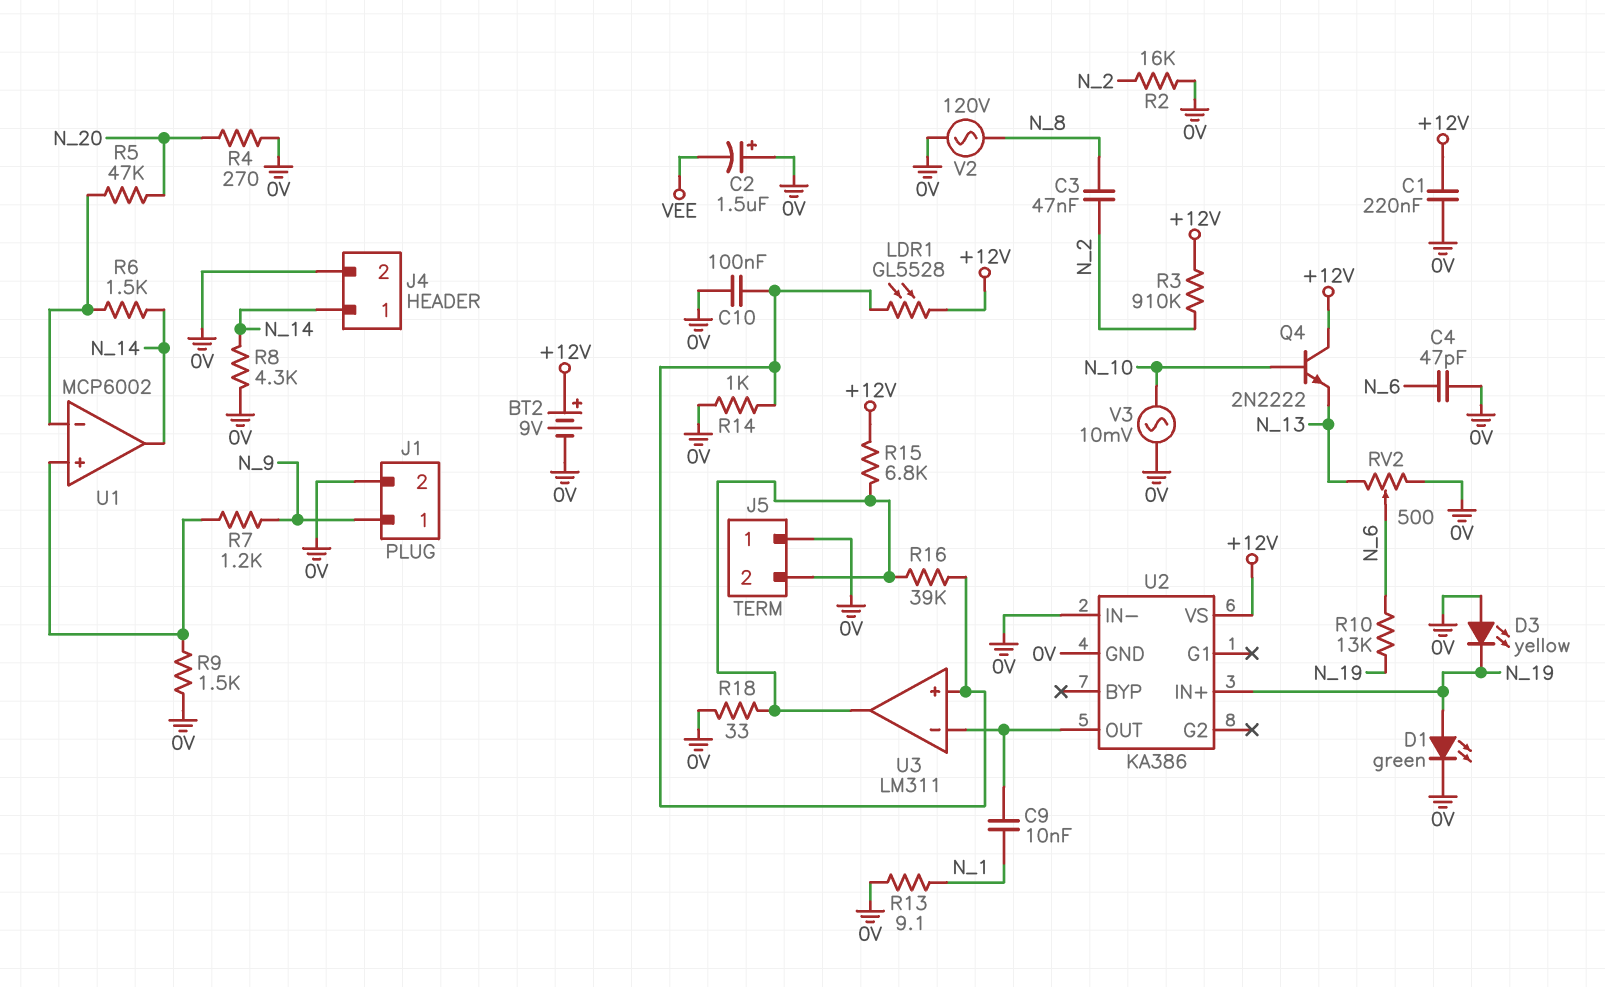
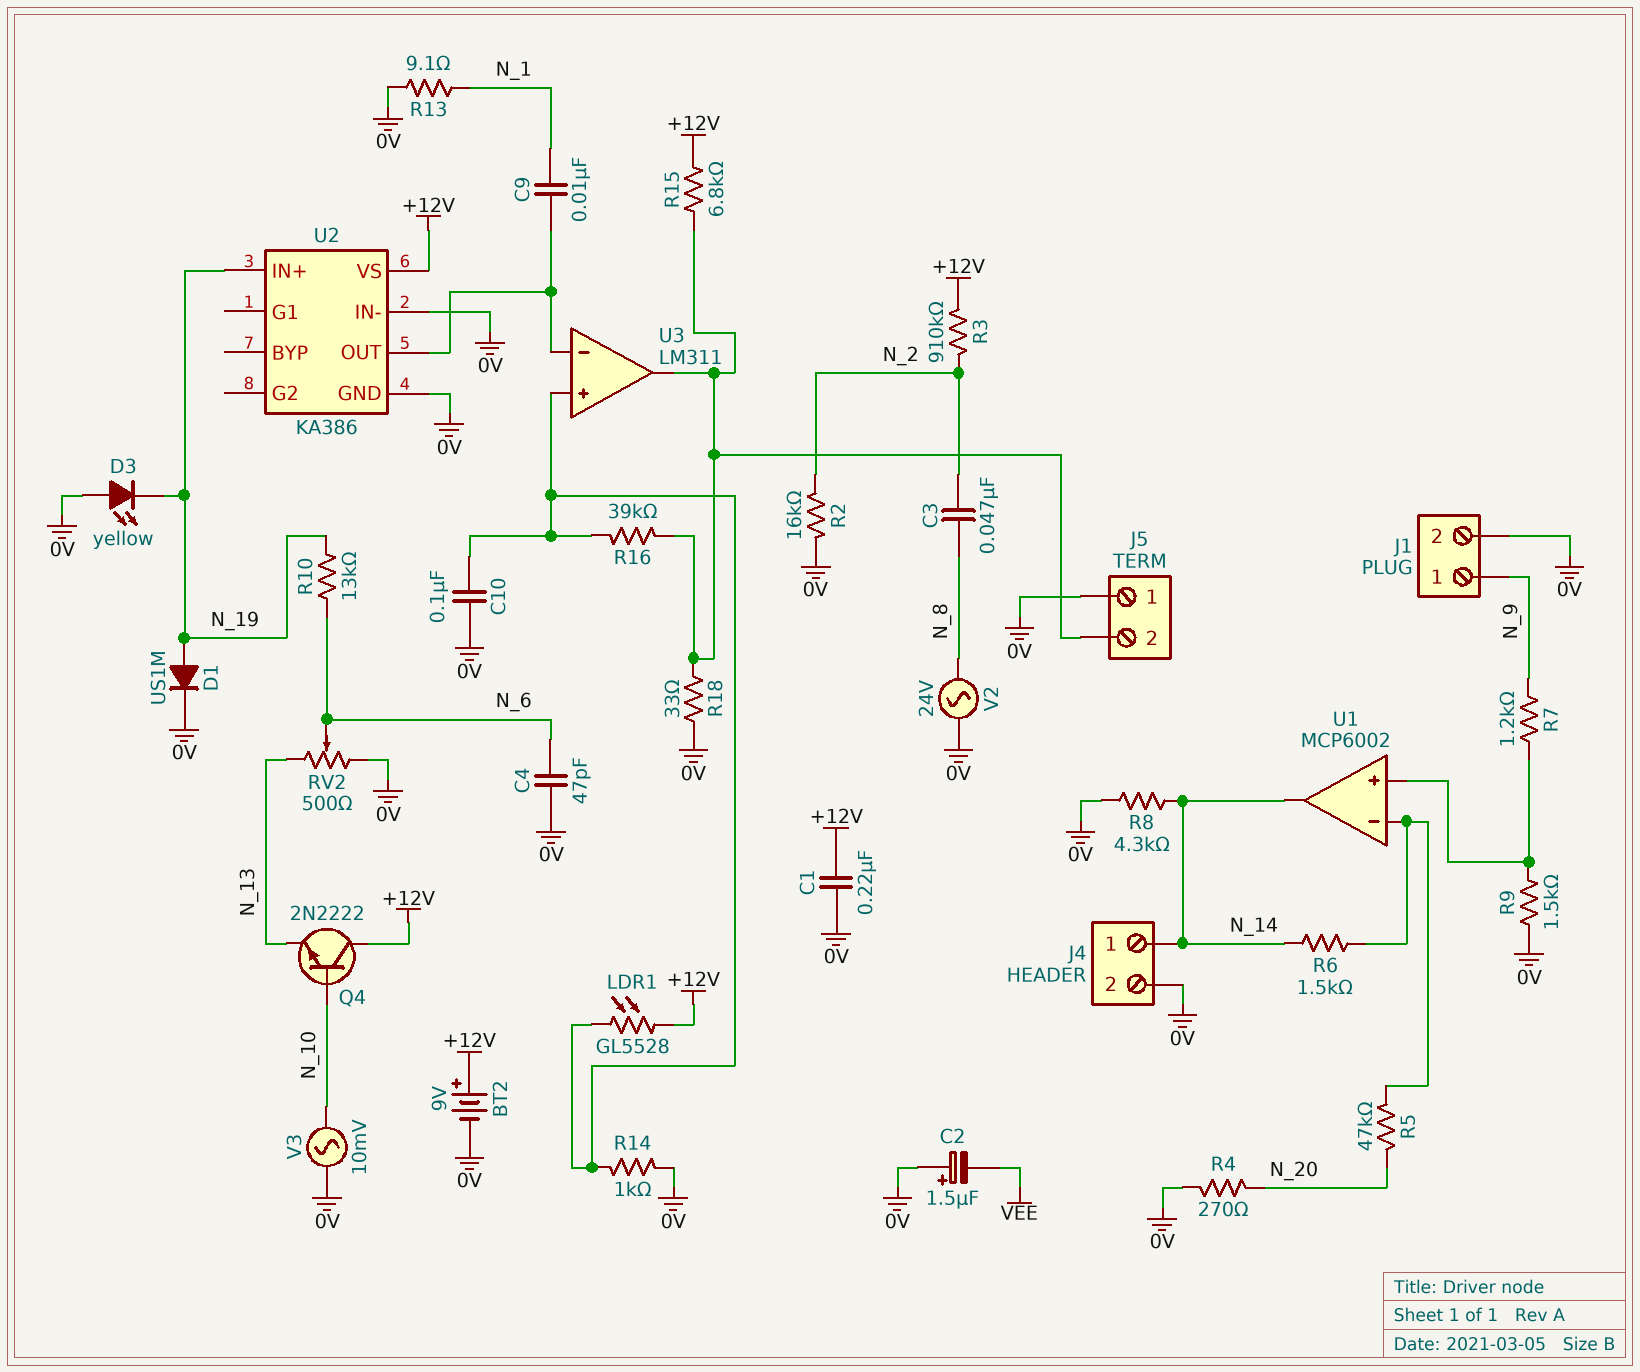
D1: LED green (A N_19, K 0V) -> diode US1M (A N_19, K 0V)
V2: AC 120V (0V, N_8) -> AC 24V (0V, N_8)

